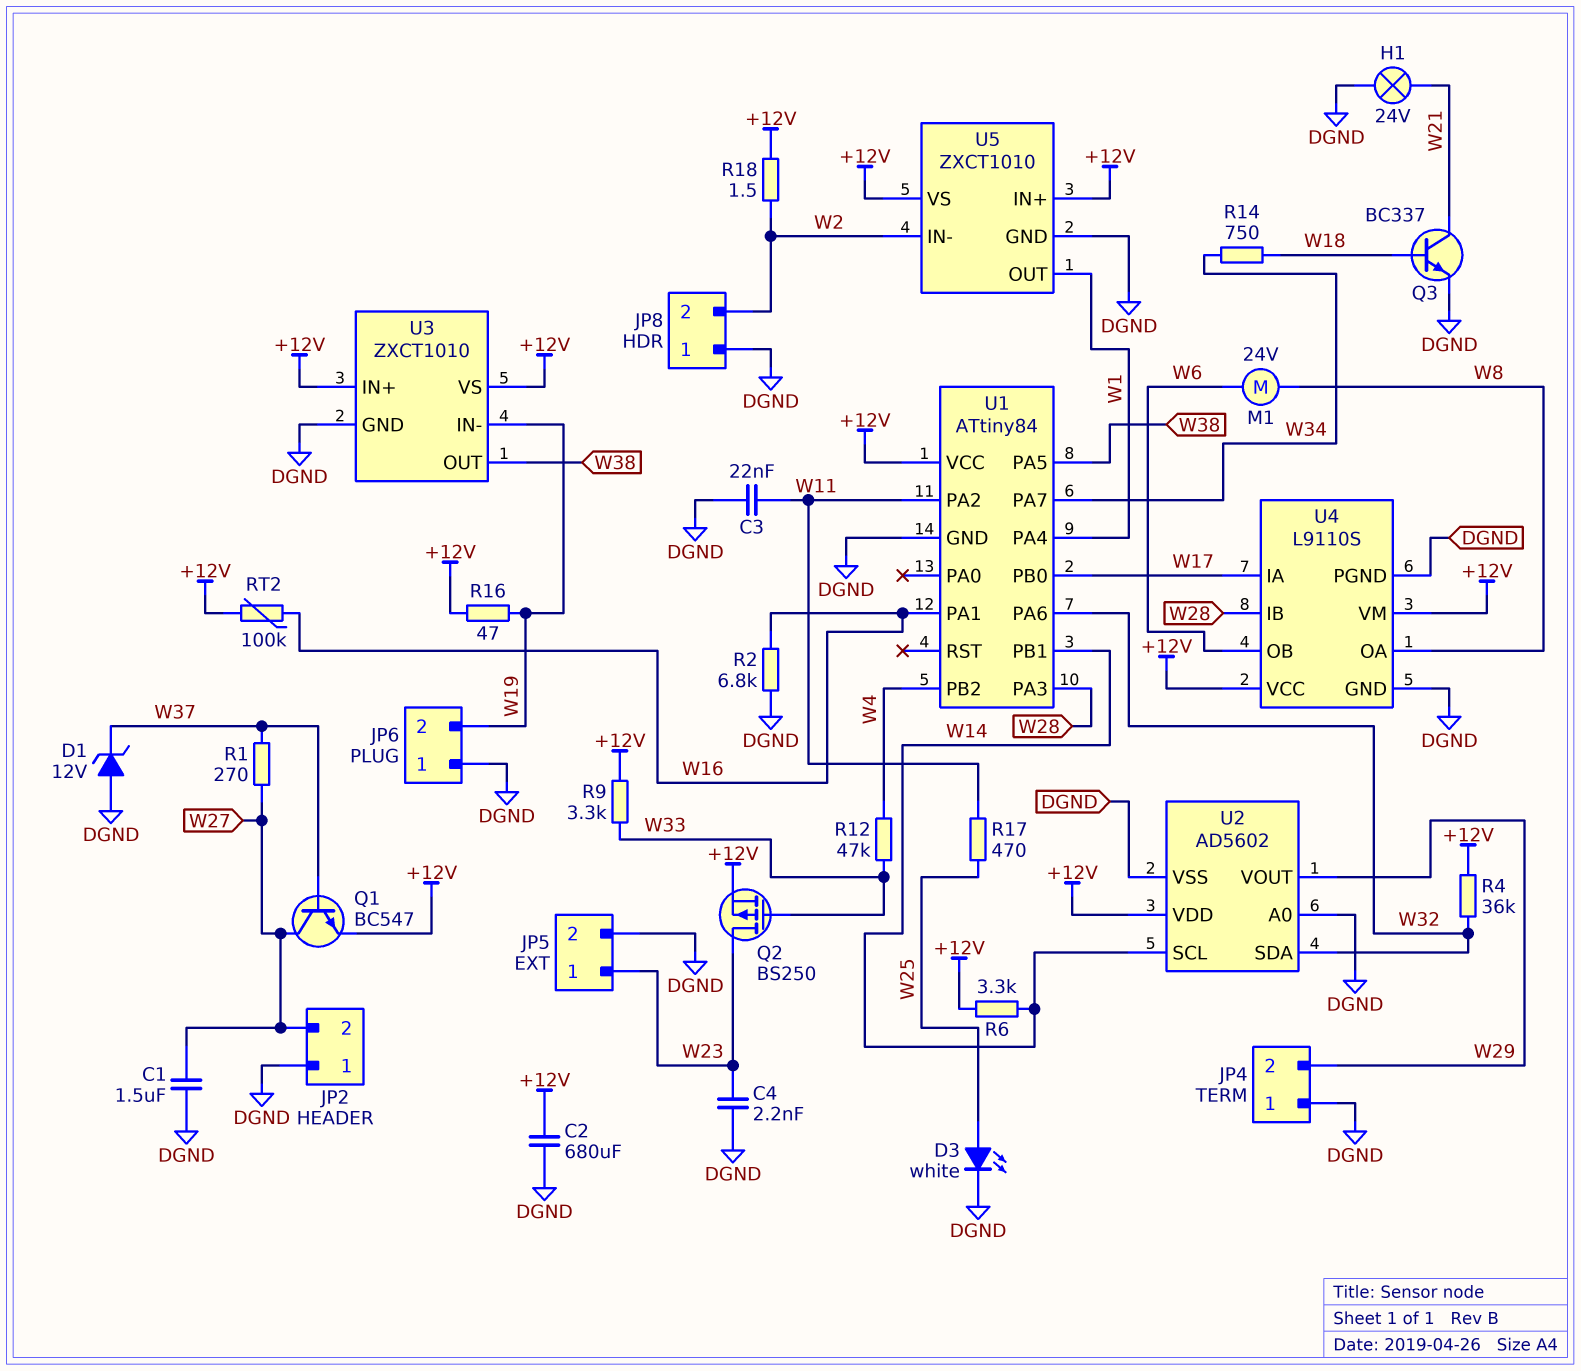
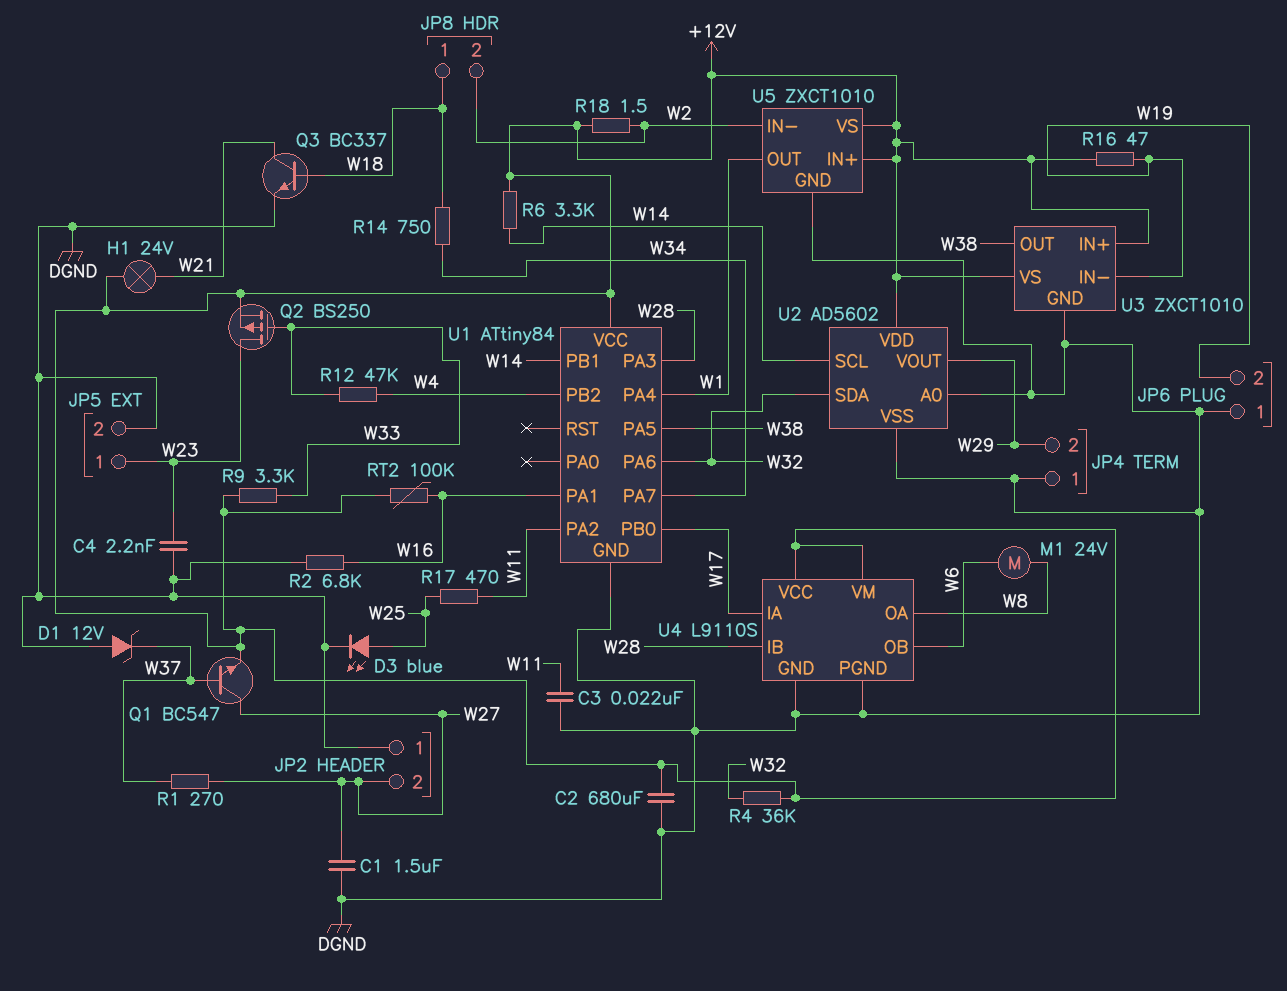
D3: LED white (A W25, K DGND) -> LED blue (A W25, K DGND)
H1: lamp 24V (DGND, W21) -> lamp 24V (+12V, W21)
JP8 pin 1: DGND -> W18

